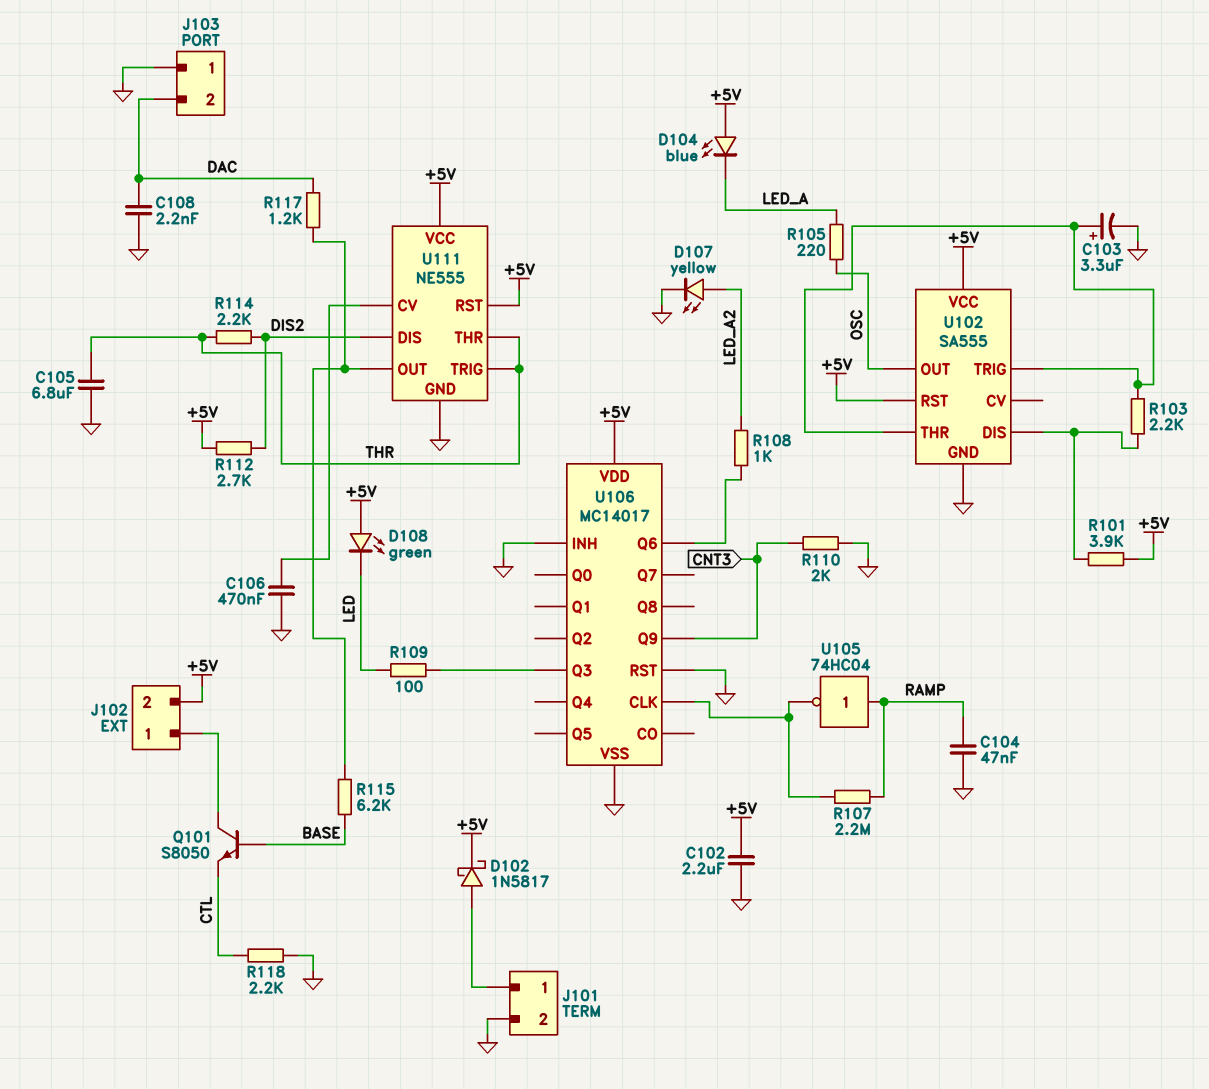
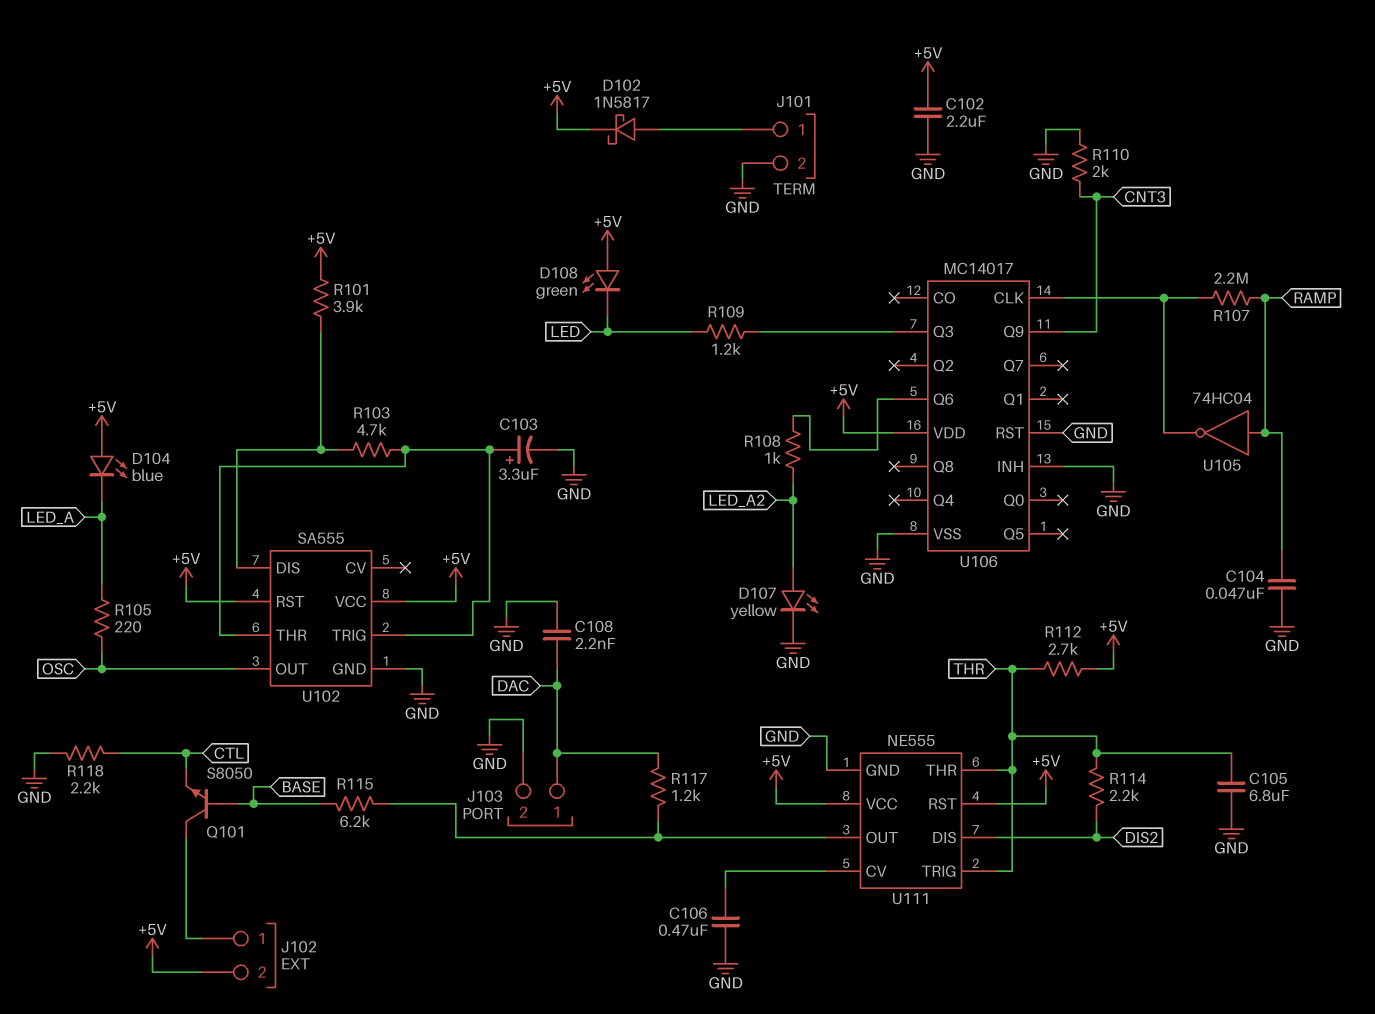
J103 pin 1: GND -> DAC
J103 pin 2: DAC -> GND
R103: 2.2k (U102/DIS, U102/THR) -> 4.7k (U102/DIS, U102/THR)
R109: 100 (LED, U106/Q3) -> 1.2k (LED, U106/Q3)
R112: 2.7k (+5V, DIS2) -> 2.7k (+5V, THR)

